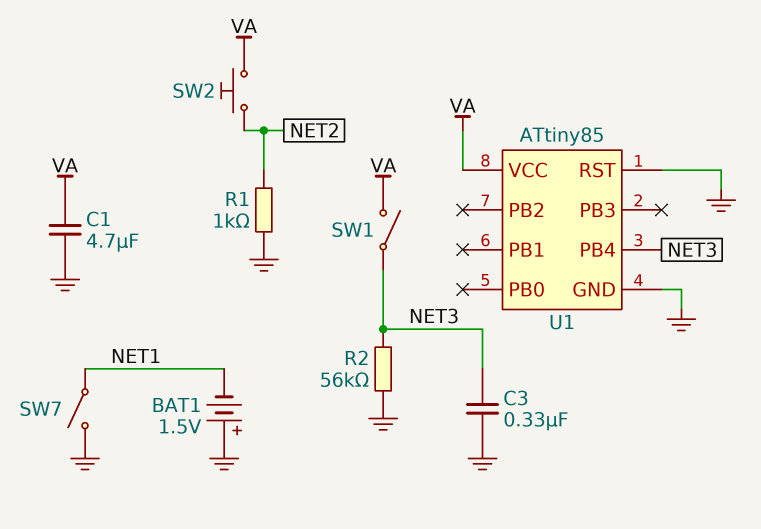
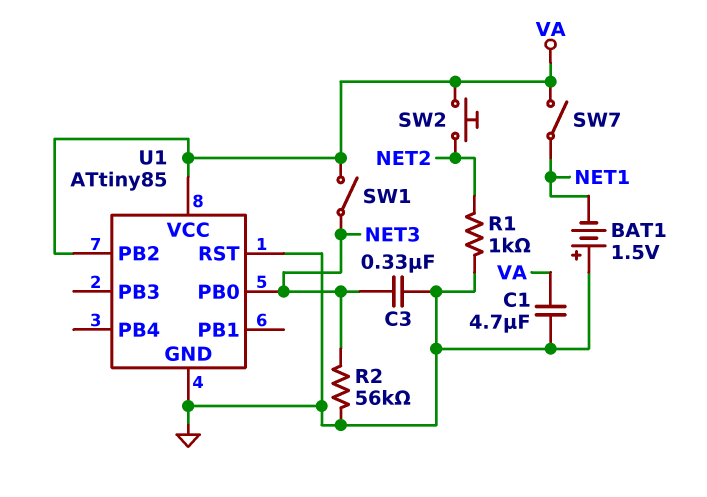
SW7: switch (GND, NET1) -> switch (NET1, VA)
U1 pin PB0: none -> NET3
U1 pin PB2: none -> VA
U1 pin PB4: NET3 -> none

